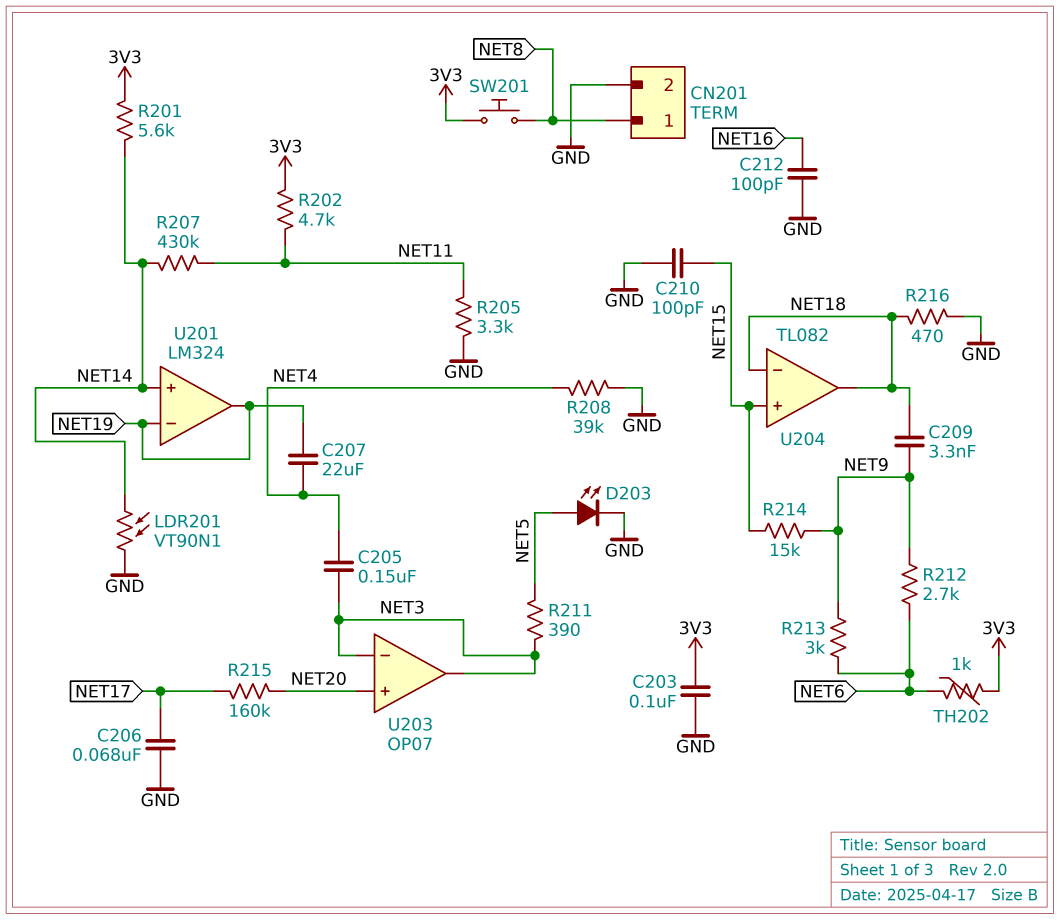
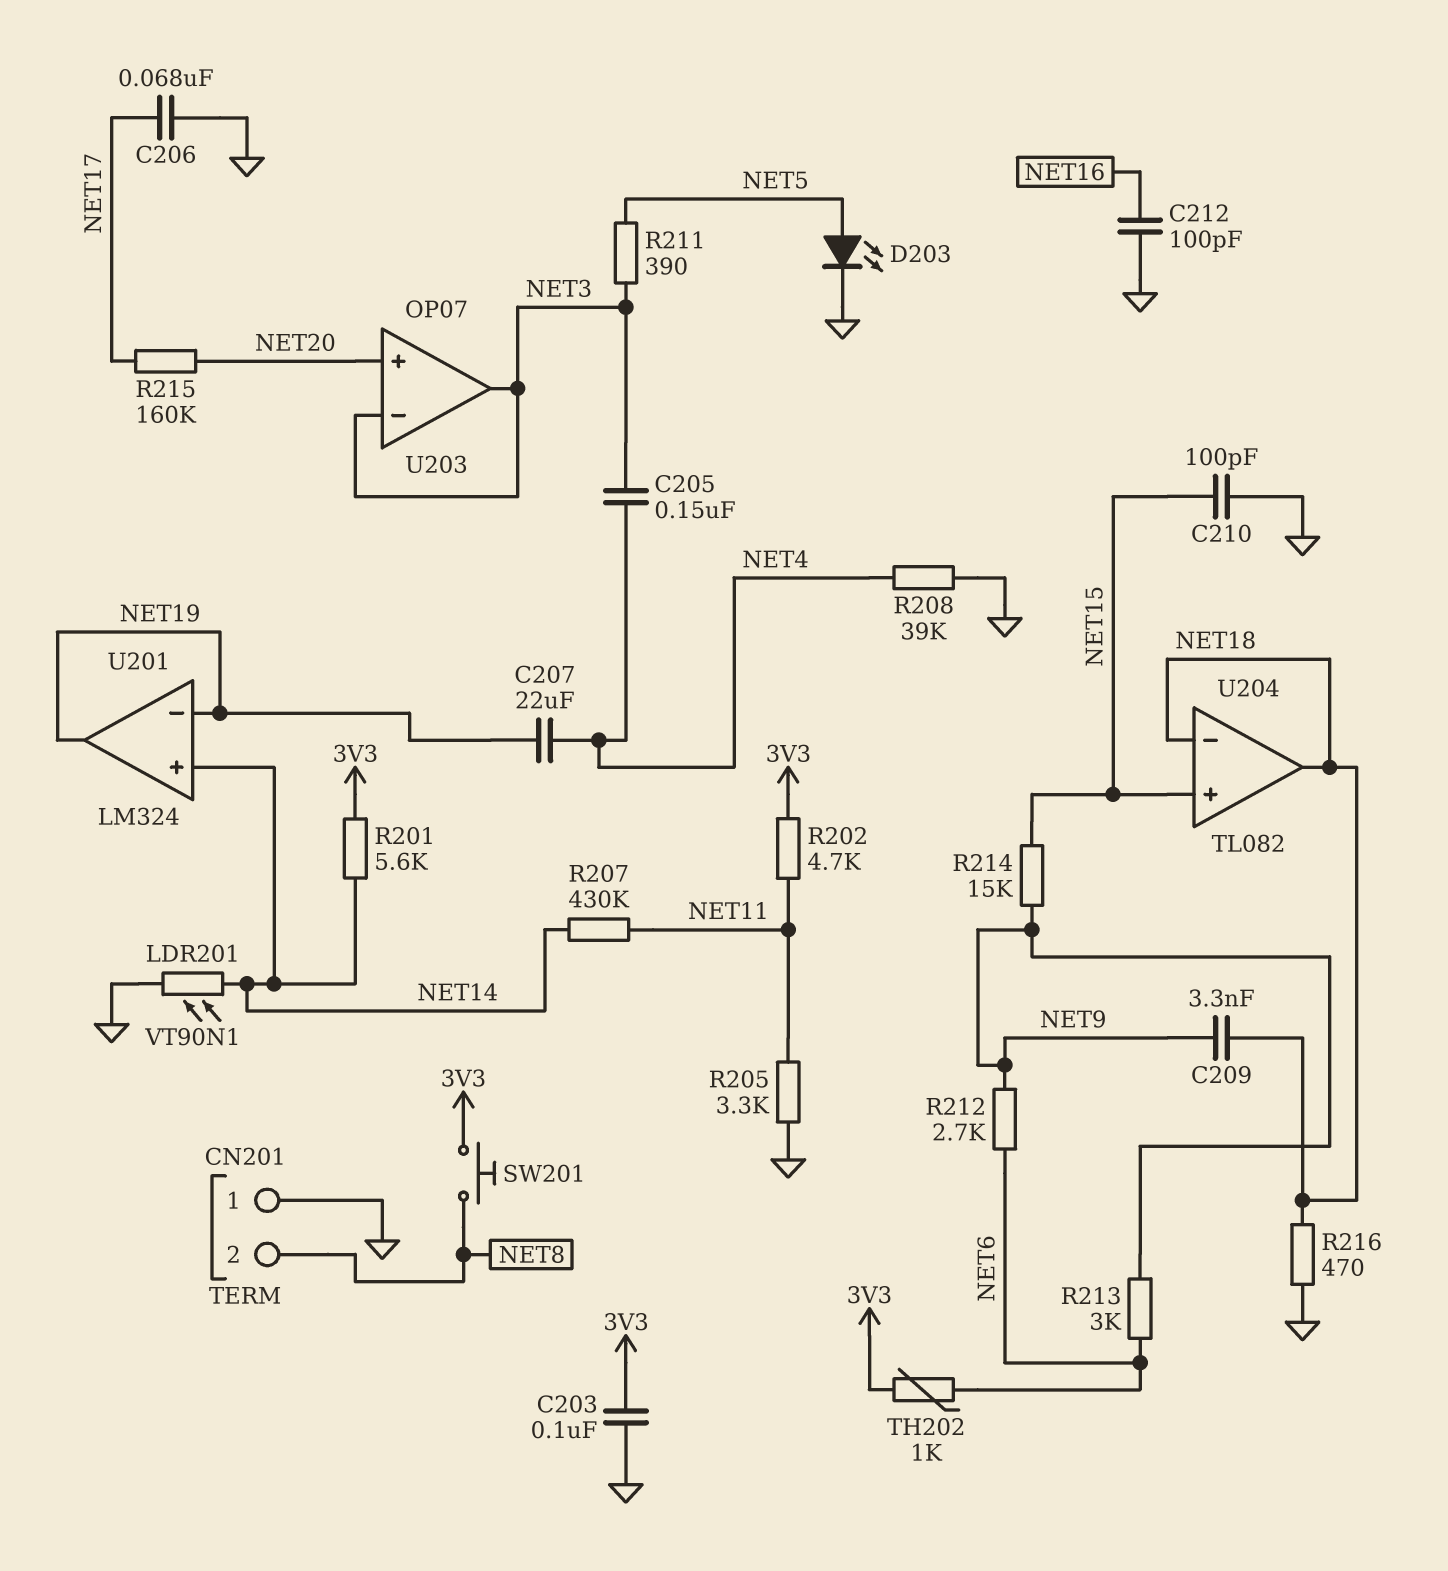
CN201 pin 1: NET8 -> GND
CN201 pin 2: GND -> NET8

